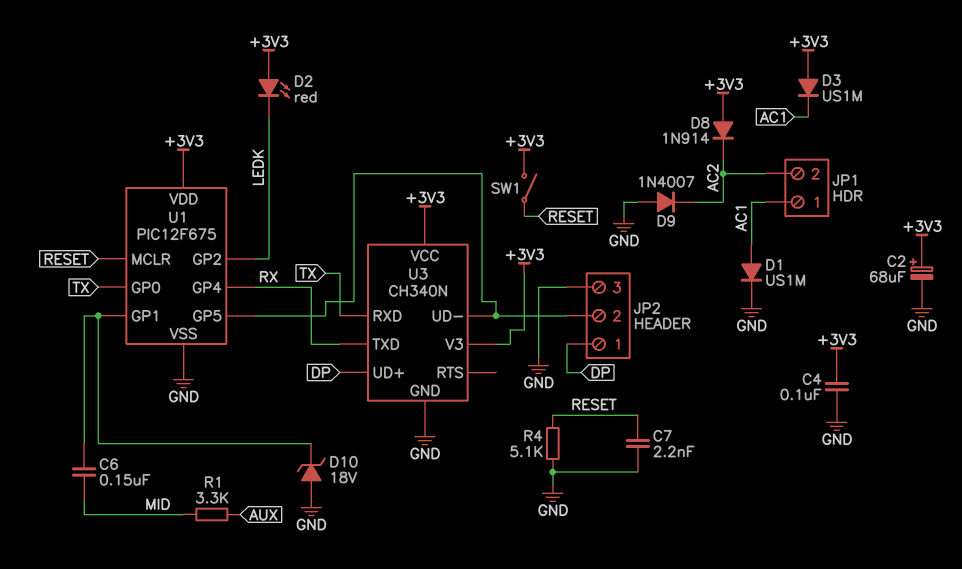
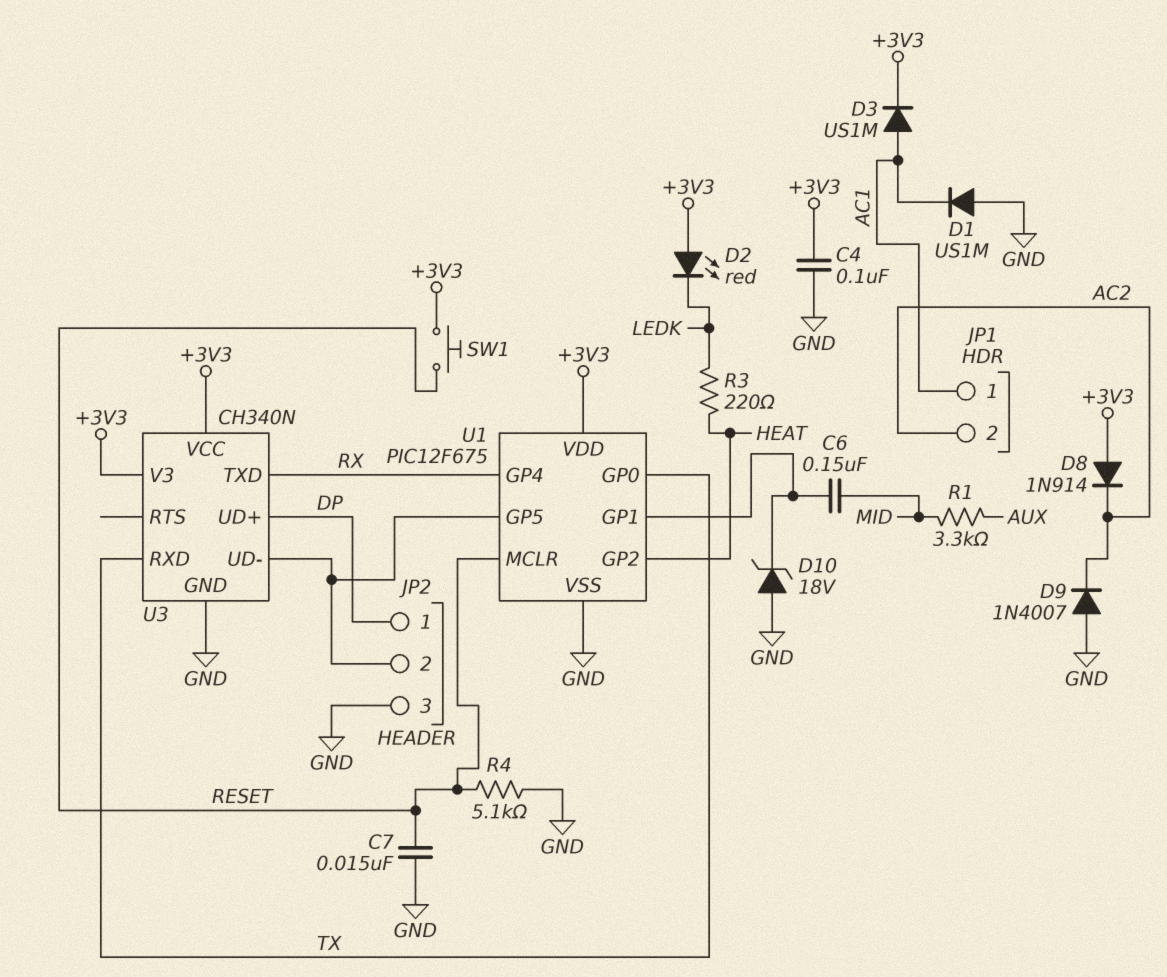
C2: 68uF (plus +3V3, minus GND) -> none
C7: 2.2nF (GND, RESET) -> 15nF (GND, RESET)
D1: diode US1M (A AC1, K GND) -> diode US1M (A GND, K AC1)
D3: diode US1M (A +3V3, K AC1) -> diode US1M (A AC1, K +3V3)
R3: none -> 220 (HEAT, LEDK)
SW1: switch (+3V3, RESET) -> button (+3V3, RESET)
U1 pin GP2: LEDK -> HEAT

